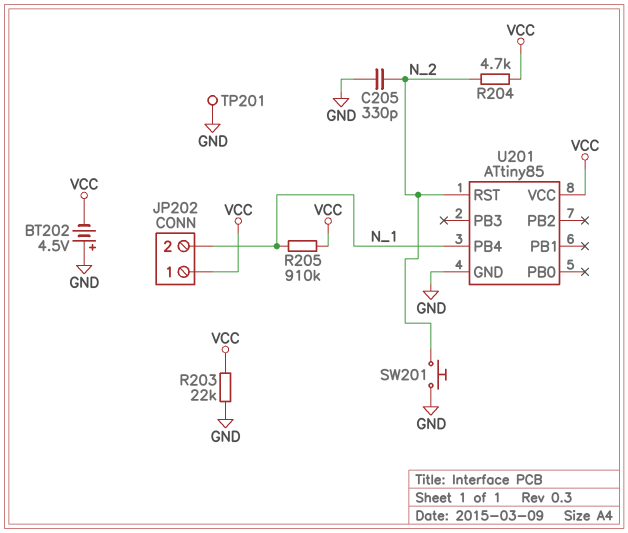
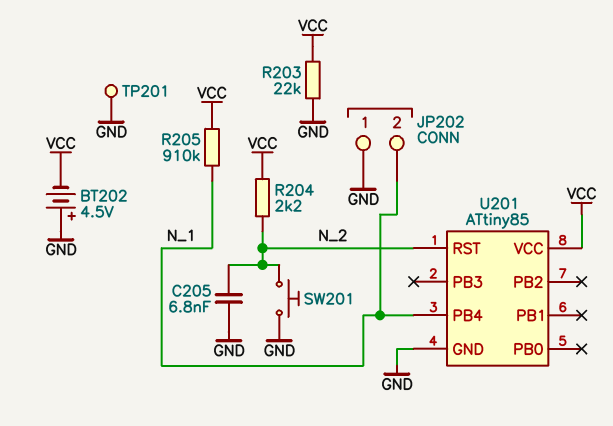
C205: 330pF (GND, N_2) -> 6.8nF (GND, N_2)
JP202 pin 1: VCC -> GND
R204: 4.7k (N_2, VCC) -> 2.2k (N_2, VCC)

